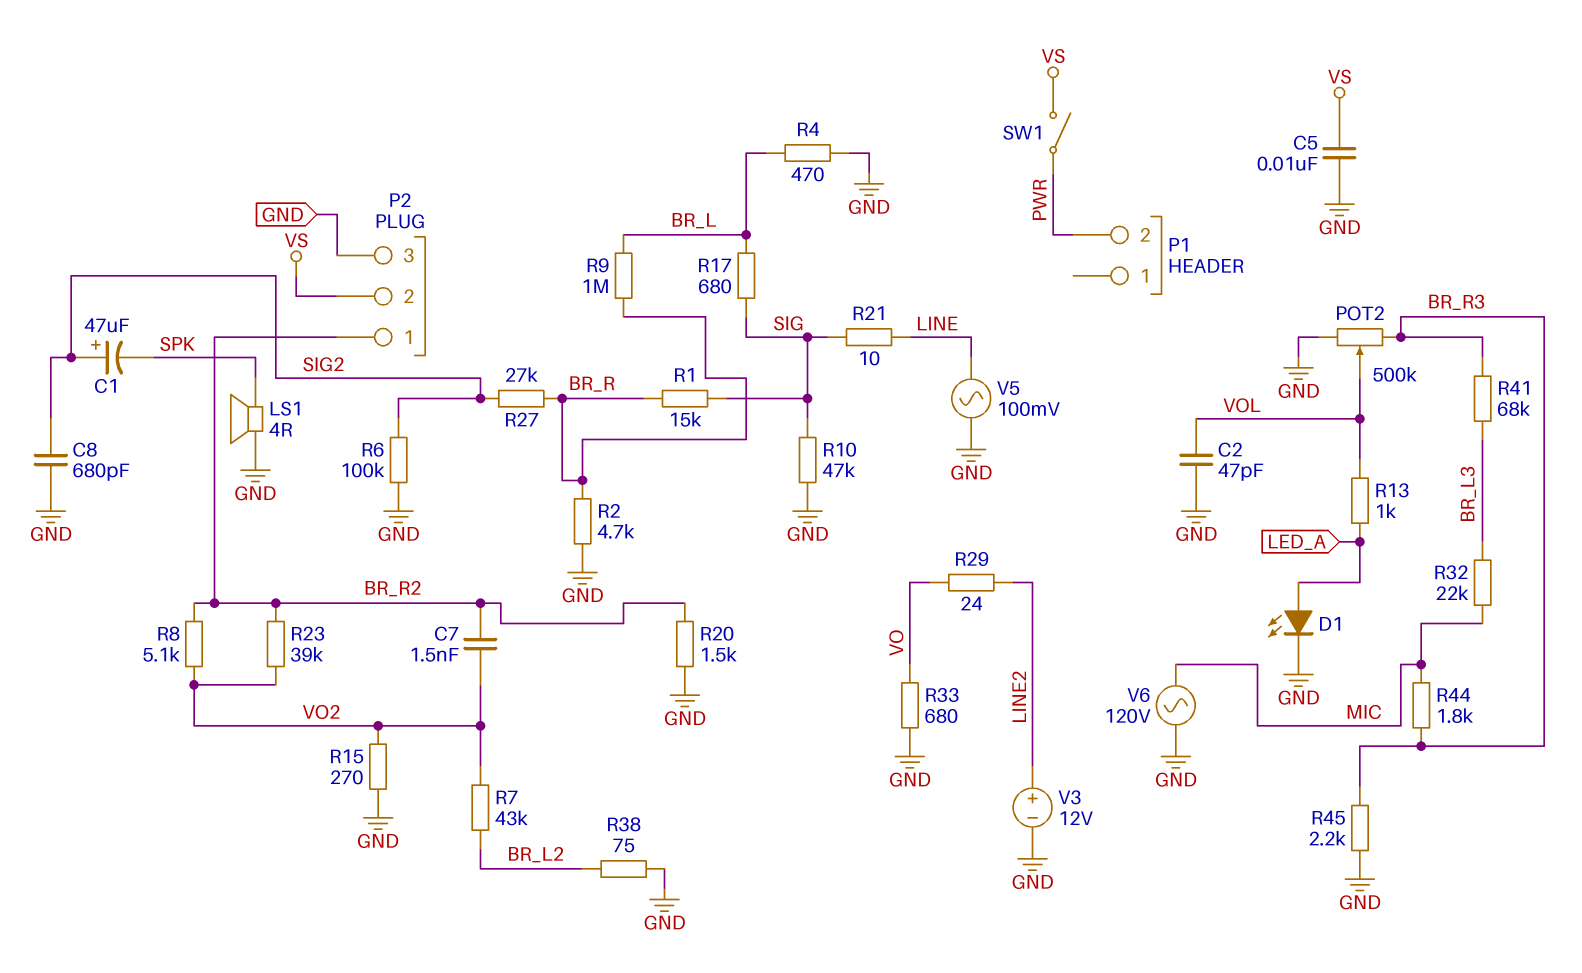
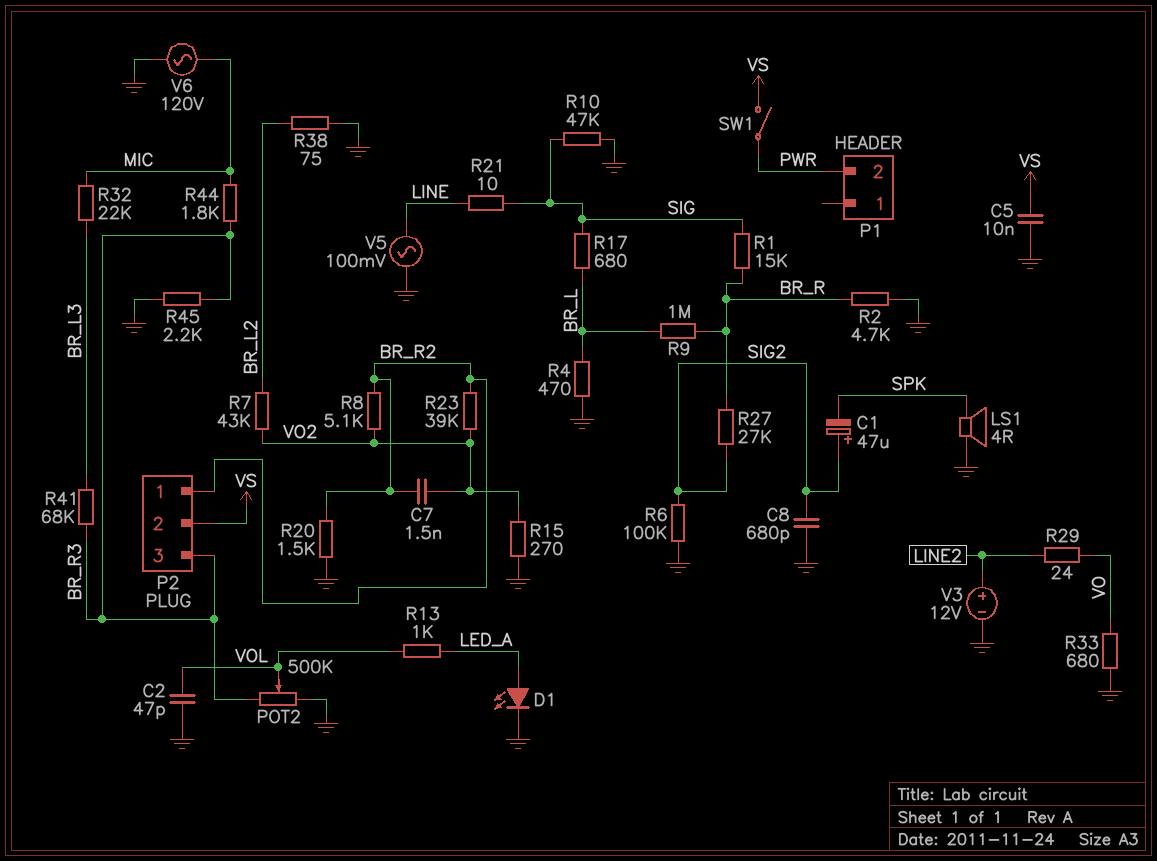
P2 pin 3: GND -> BR_R3

